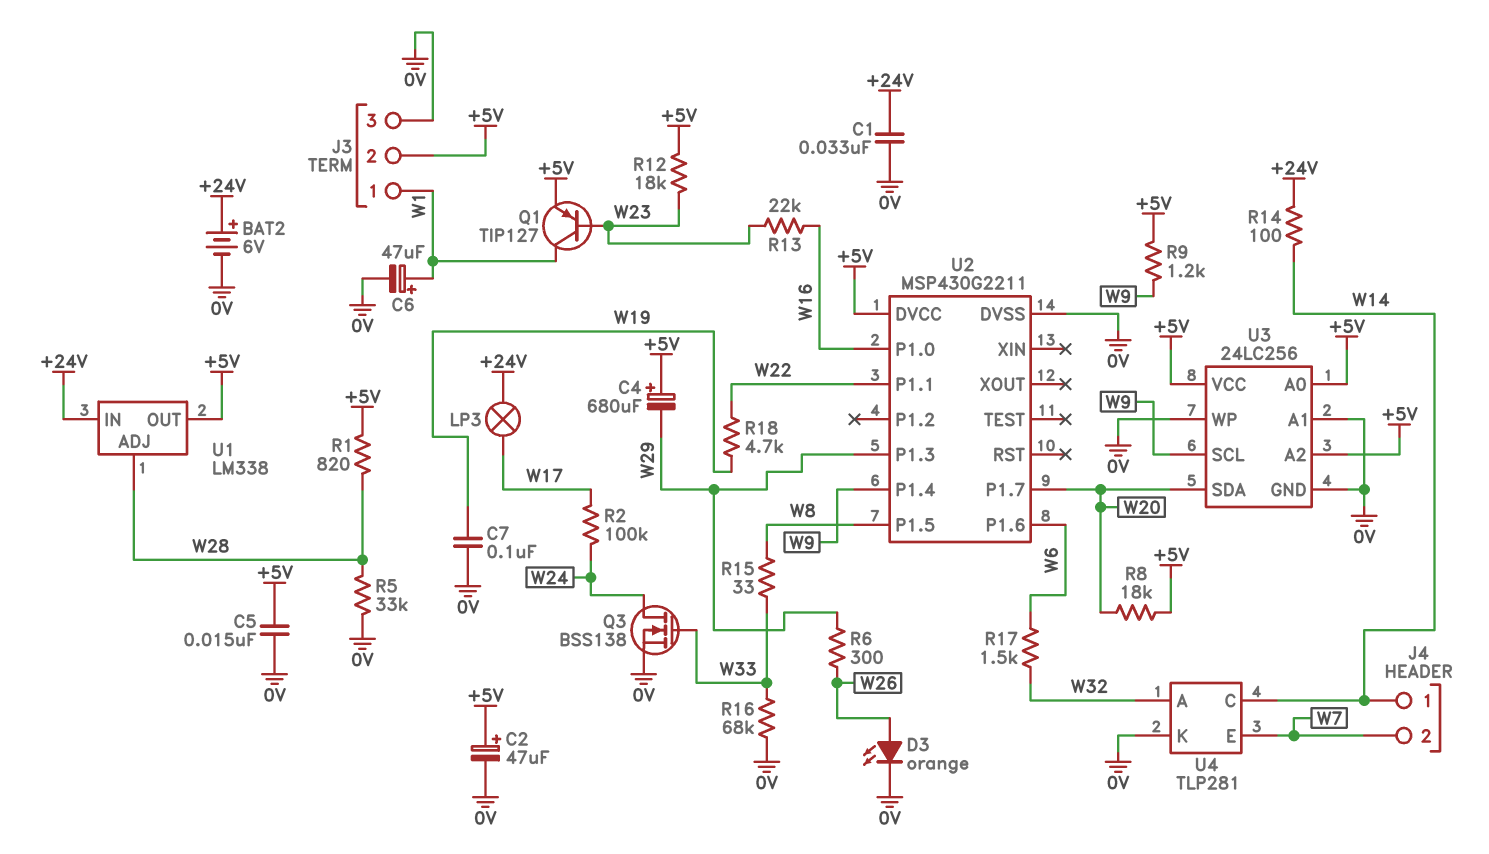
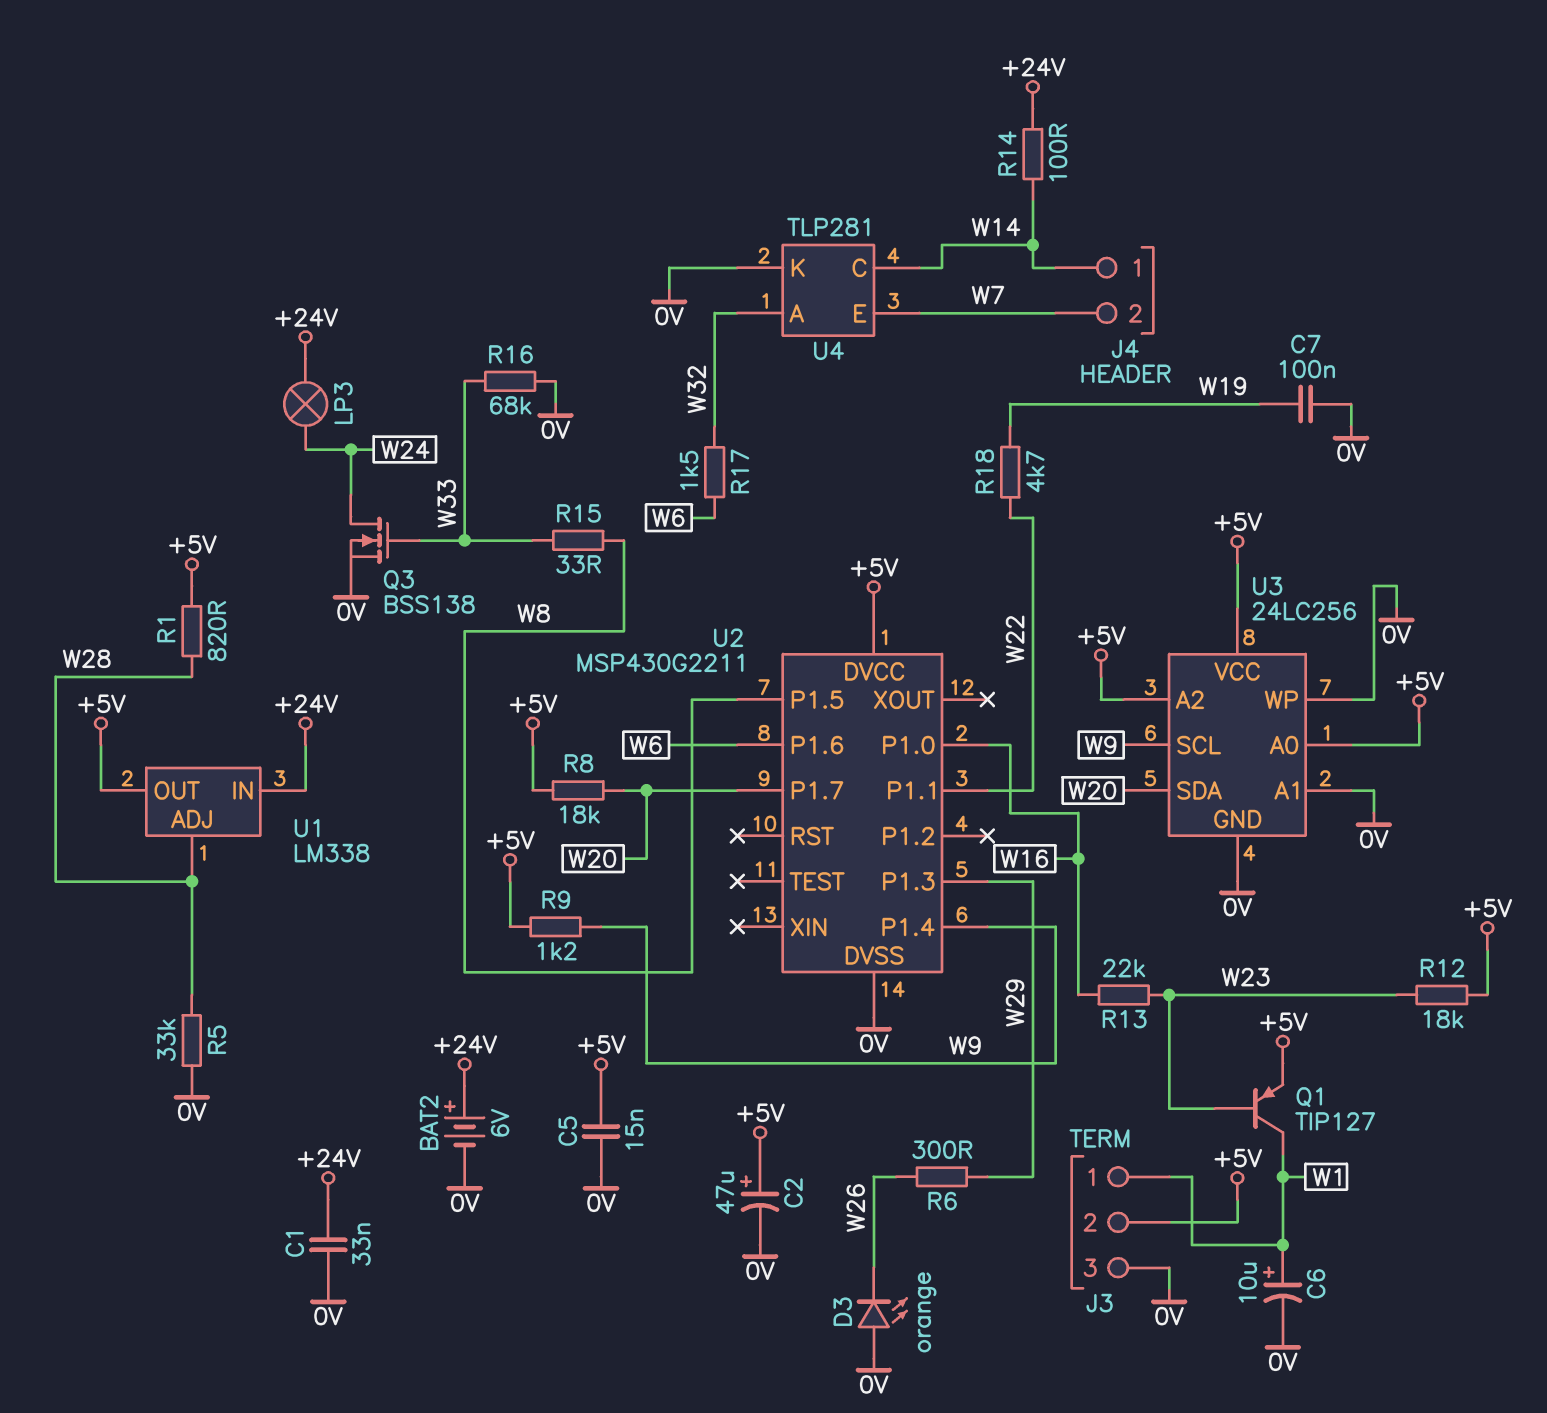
C4: 680uF (plus +5V, minus W29) -> none
C6: 47uF (plus W1, minus 0V) -> 10uF (plus W1, minus 0V)
D3: LED orange (A W26, K 0V) -> LED orange (A 0V, K W26)
LP3: lamp (+24V, W17) -> lamp (+24V, W24)
R2: 100k (W17, W24) -> none

